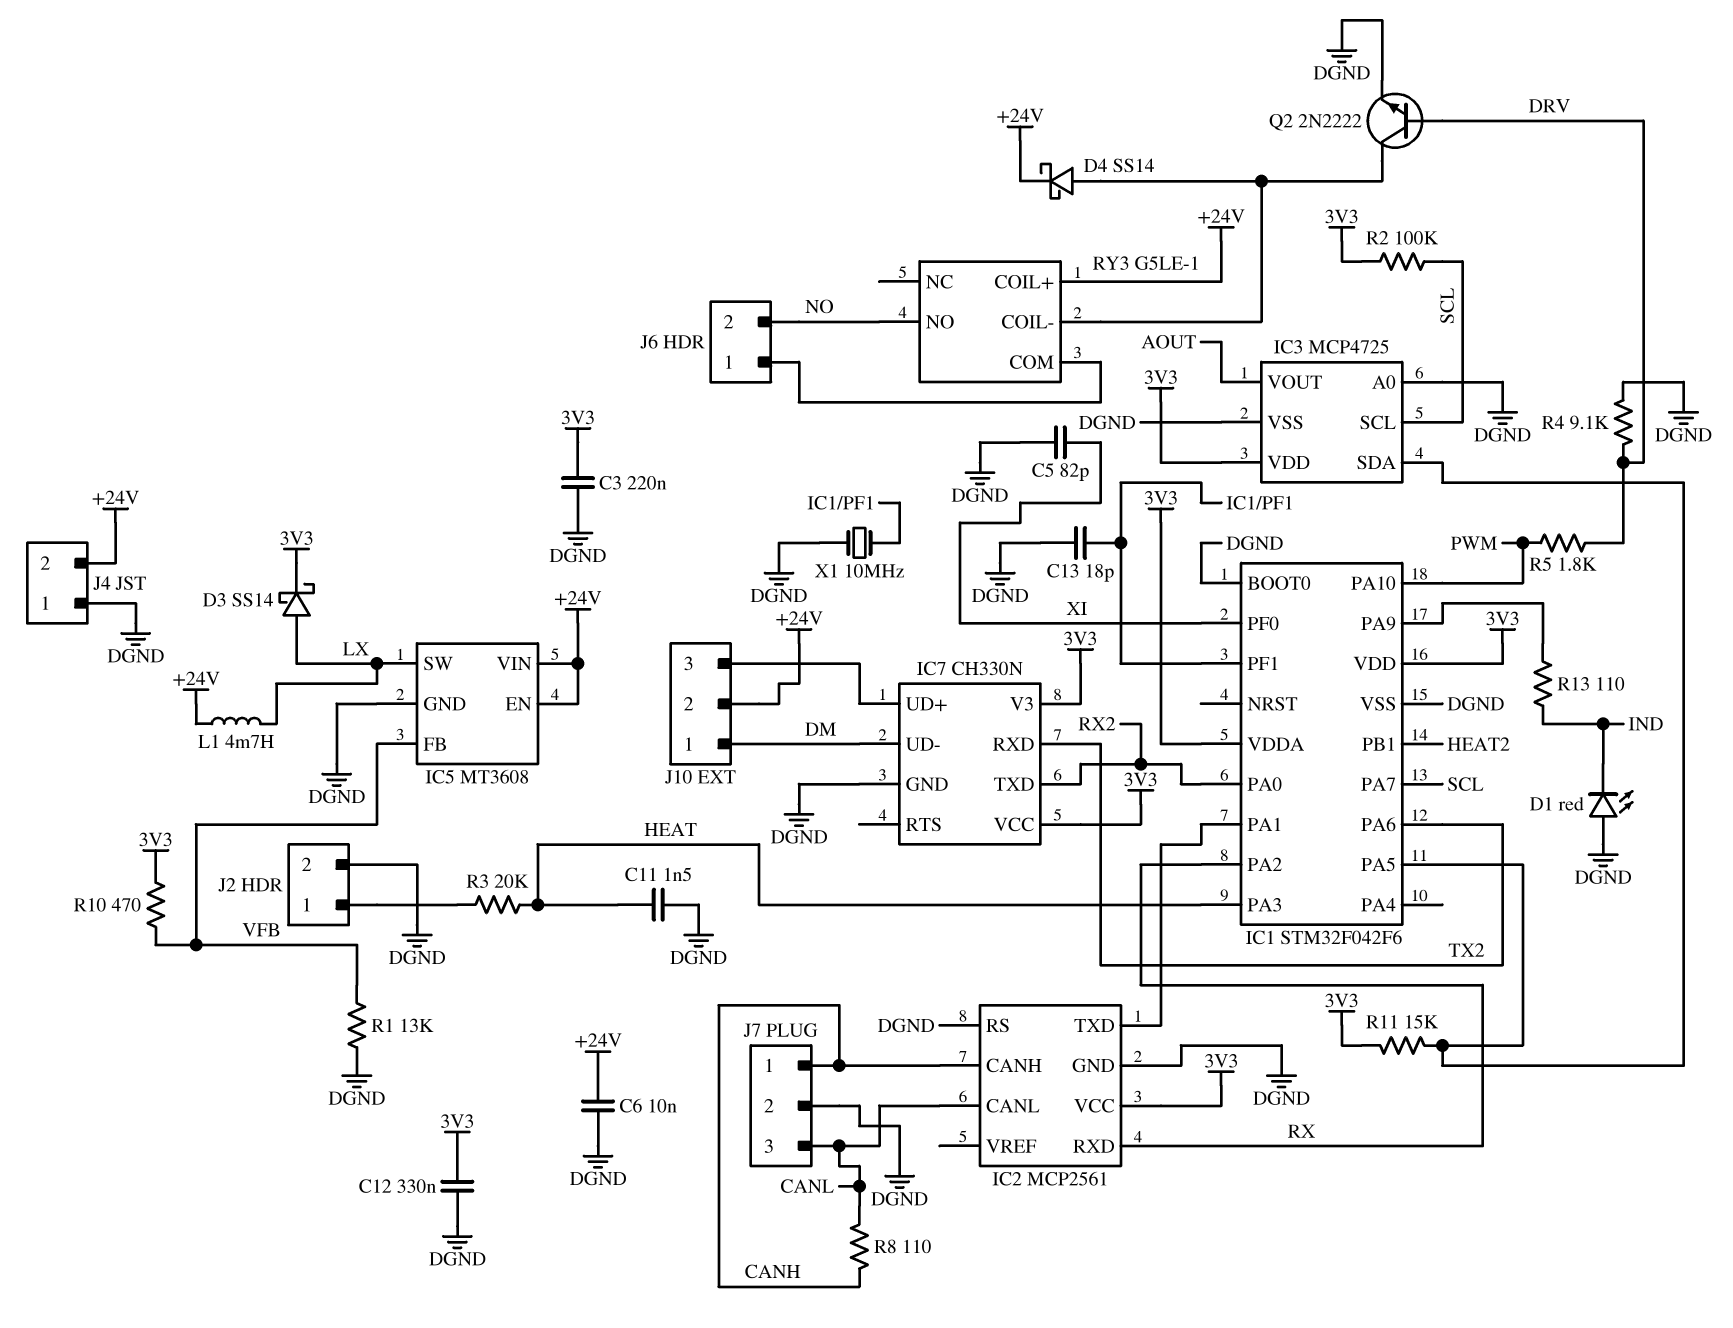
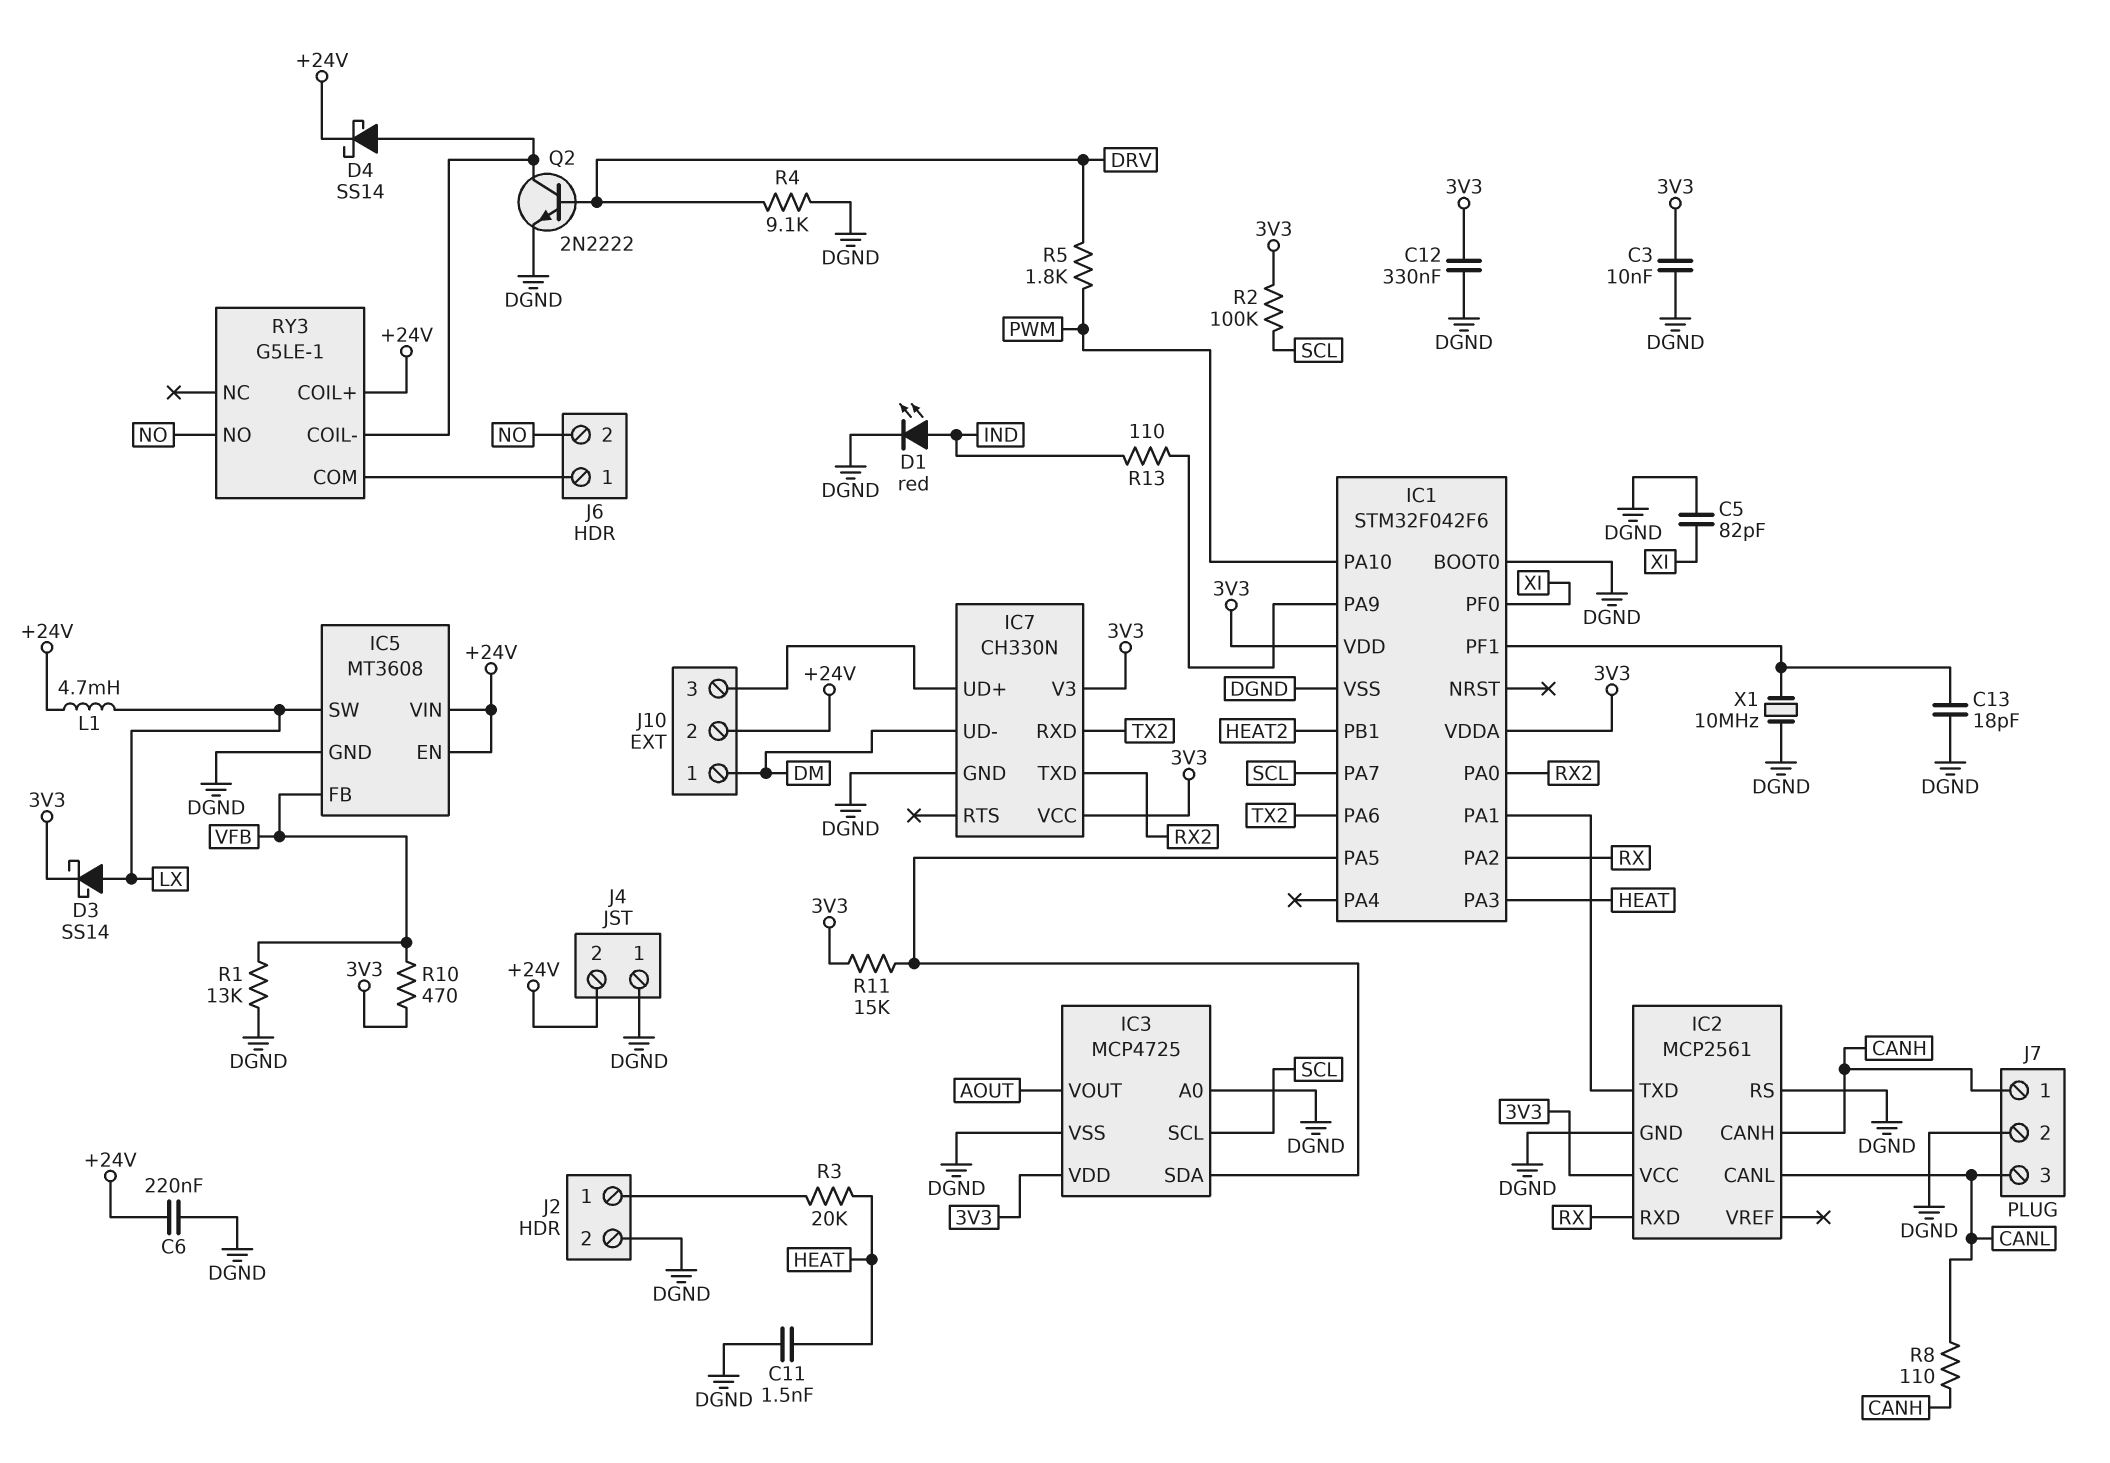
C3: 220nF (3V3, DGND) -> 10nF (3V3, DGND)
C6: 10nF (+24V, DGND) -> 220nF (+24V, DGND)
D1: LED red (A DGND, K IND) -> LED red (A IND, K DGND)

